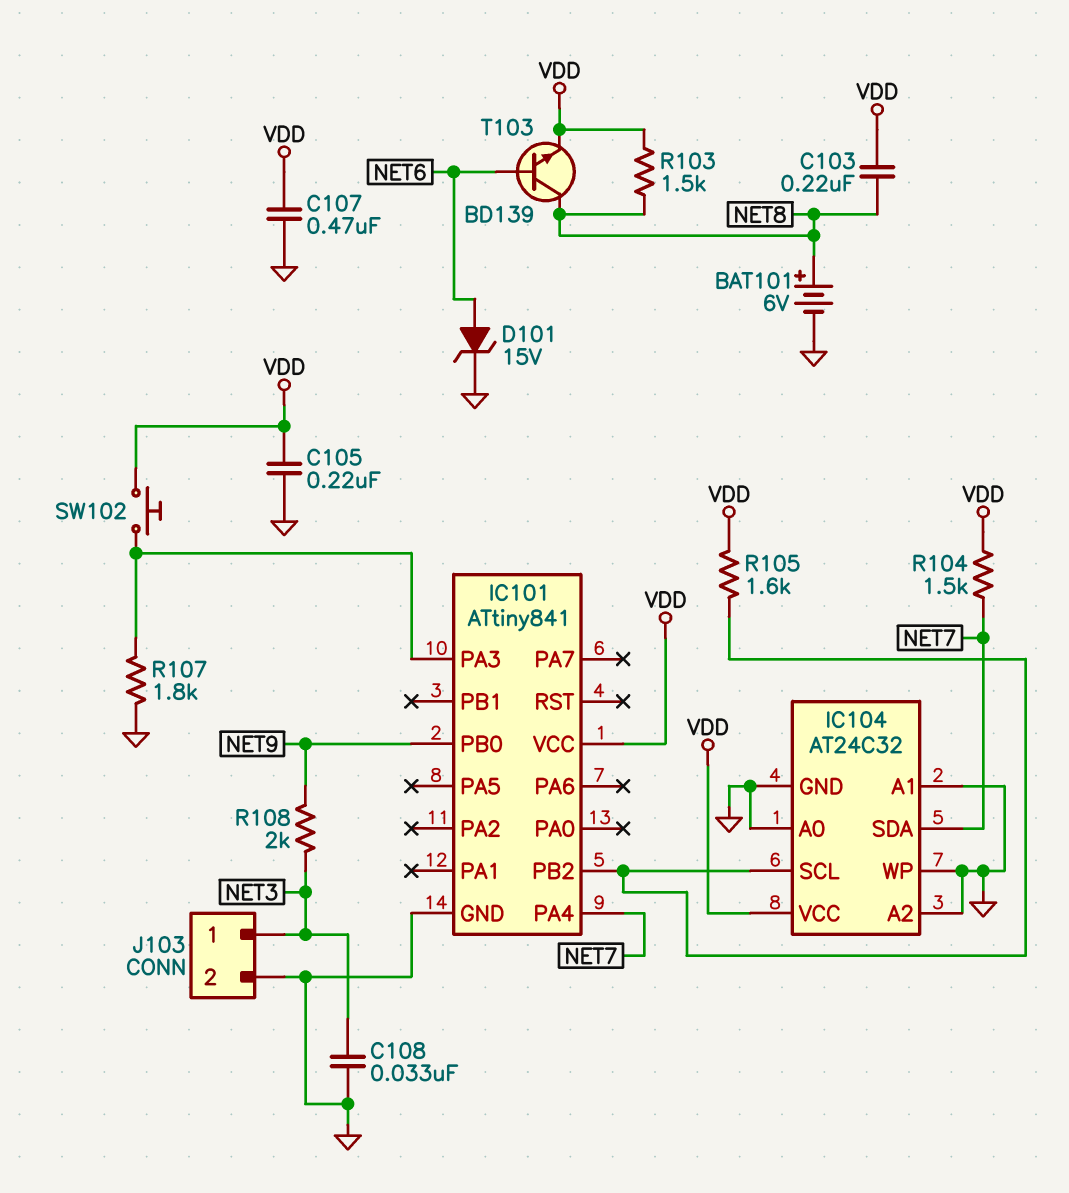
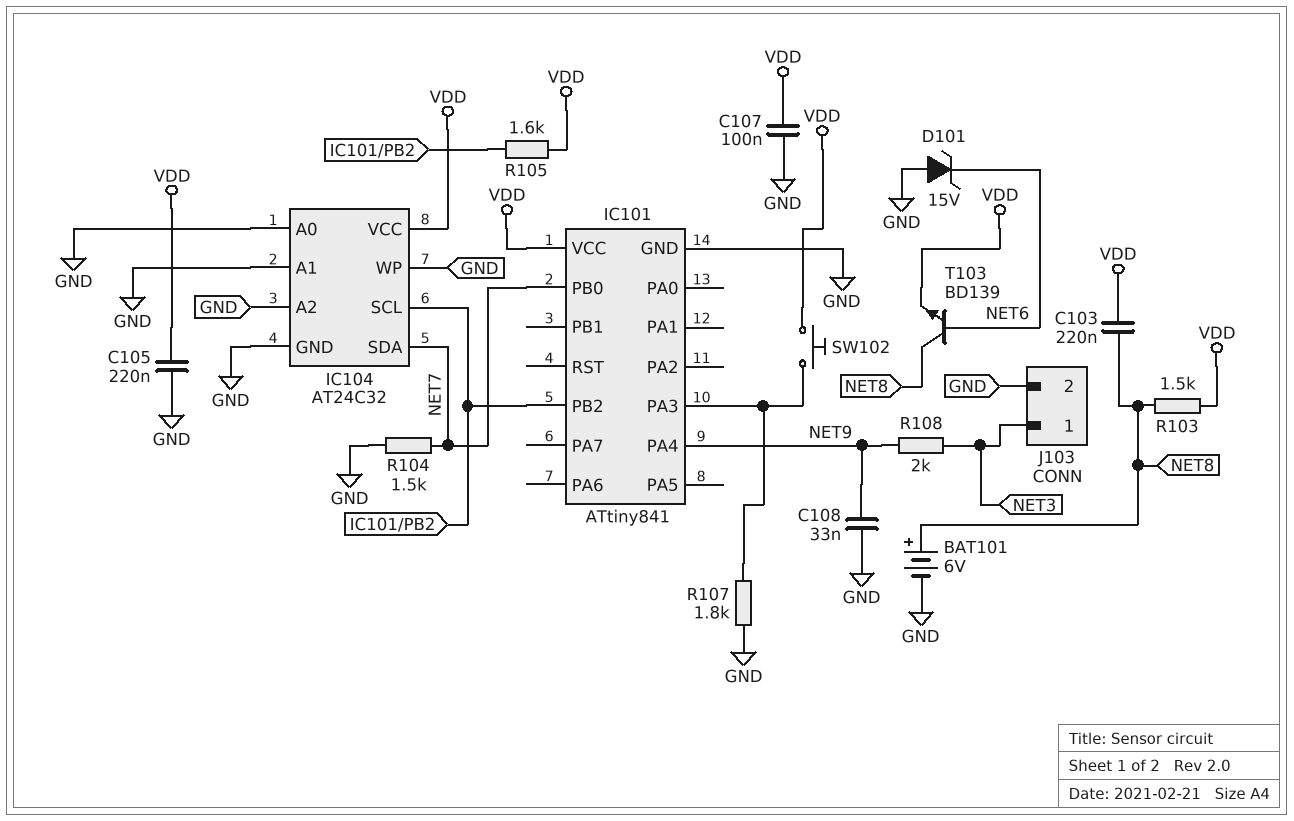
C107: 470nF (GND, VDD) -> 100nF (GND, VDD)
C108: 33nF (GND, NET3) -> 33nF (GND, NET9)
D101: zener 15V (A NET6, K GND) -> zener 15V (A GND, K NET6)
IC101 pin PA4: NET7 -> NET9
IC101 pin PB0: NET9 -> NET7
R104: 1.5k (NET7, VDD) -> 1.5k (GND, NET7)

